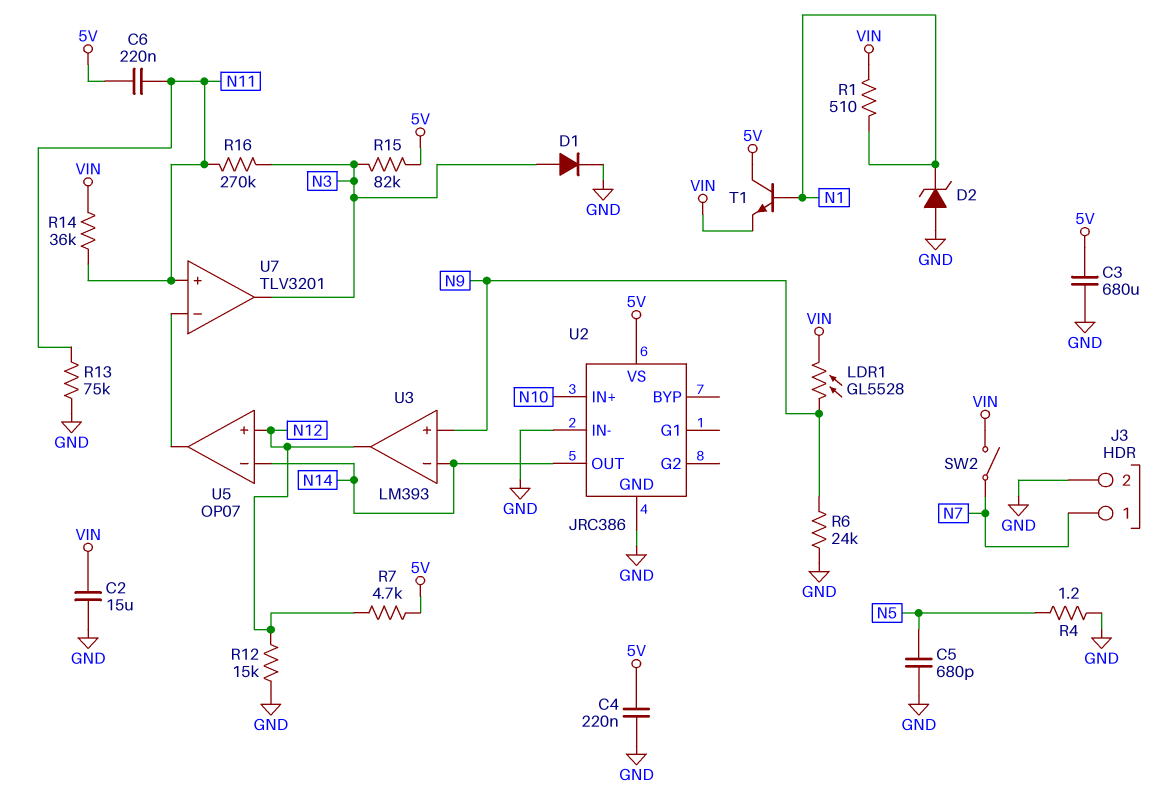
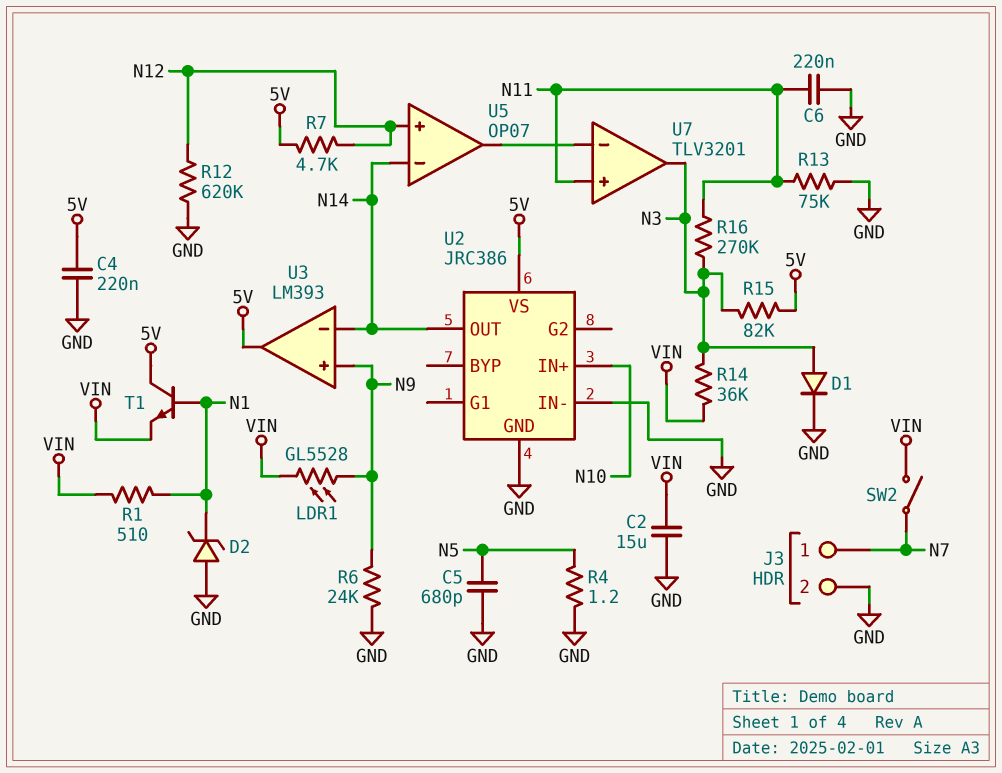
C3: 680uF (5V, GND) -> none
C6: 220nF (5V, N11) -> 220nF (GND, N11)
R12: 15k (GND, N12) -> 620k (GND, N12)
R14: 36k (N11, VIN) -> 36k (N3, VIN)
U3 pin out: N12 -> 5V

